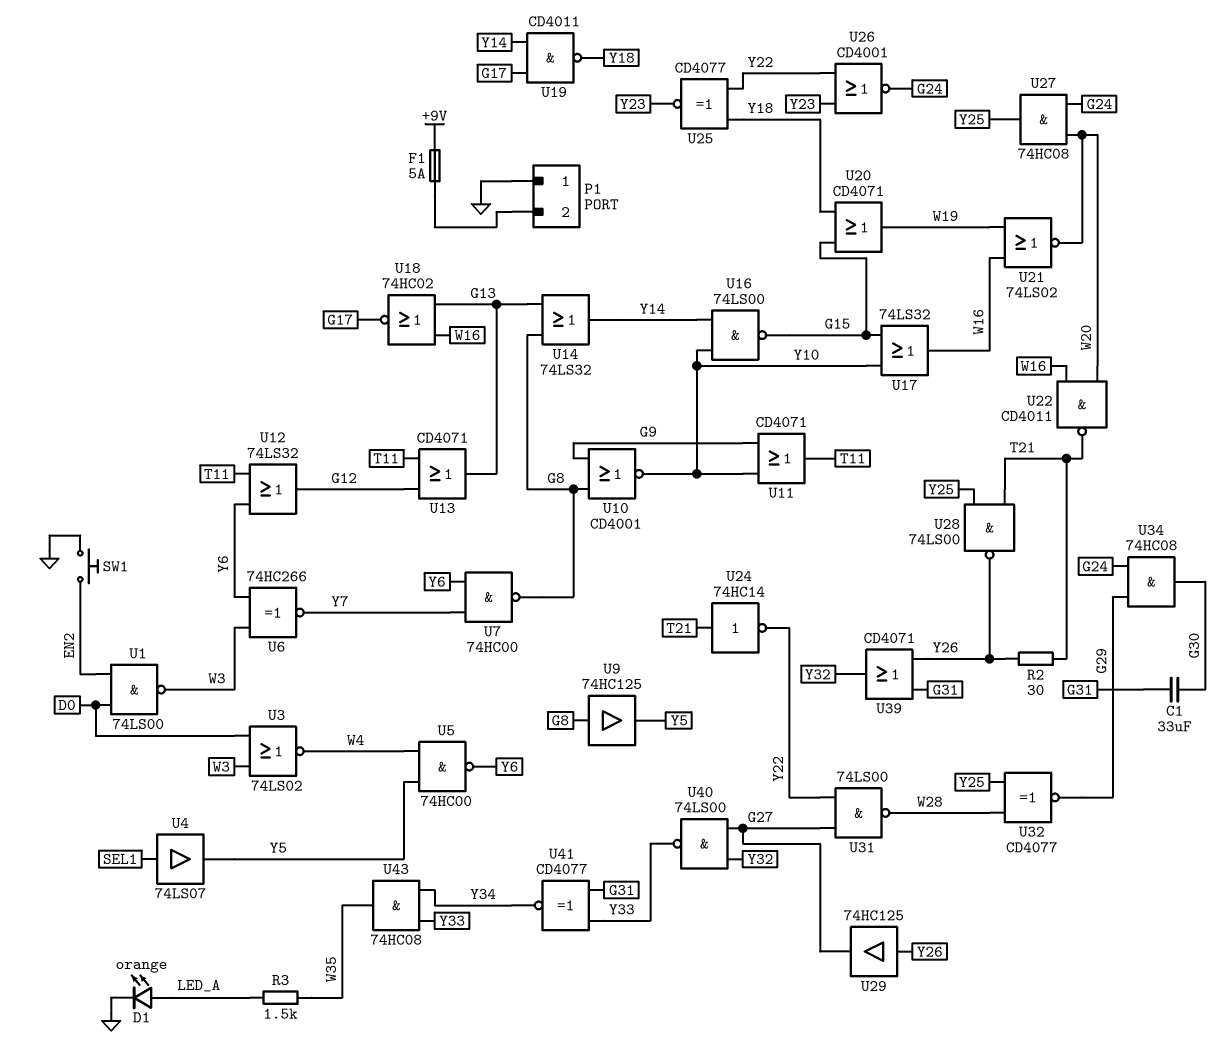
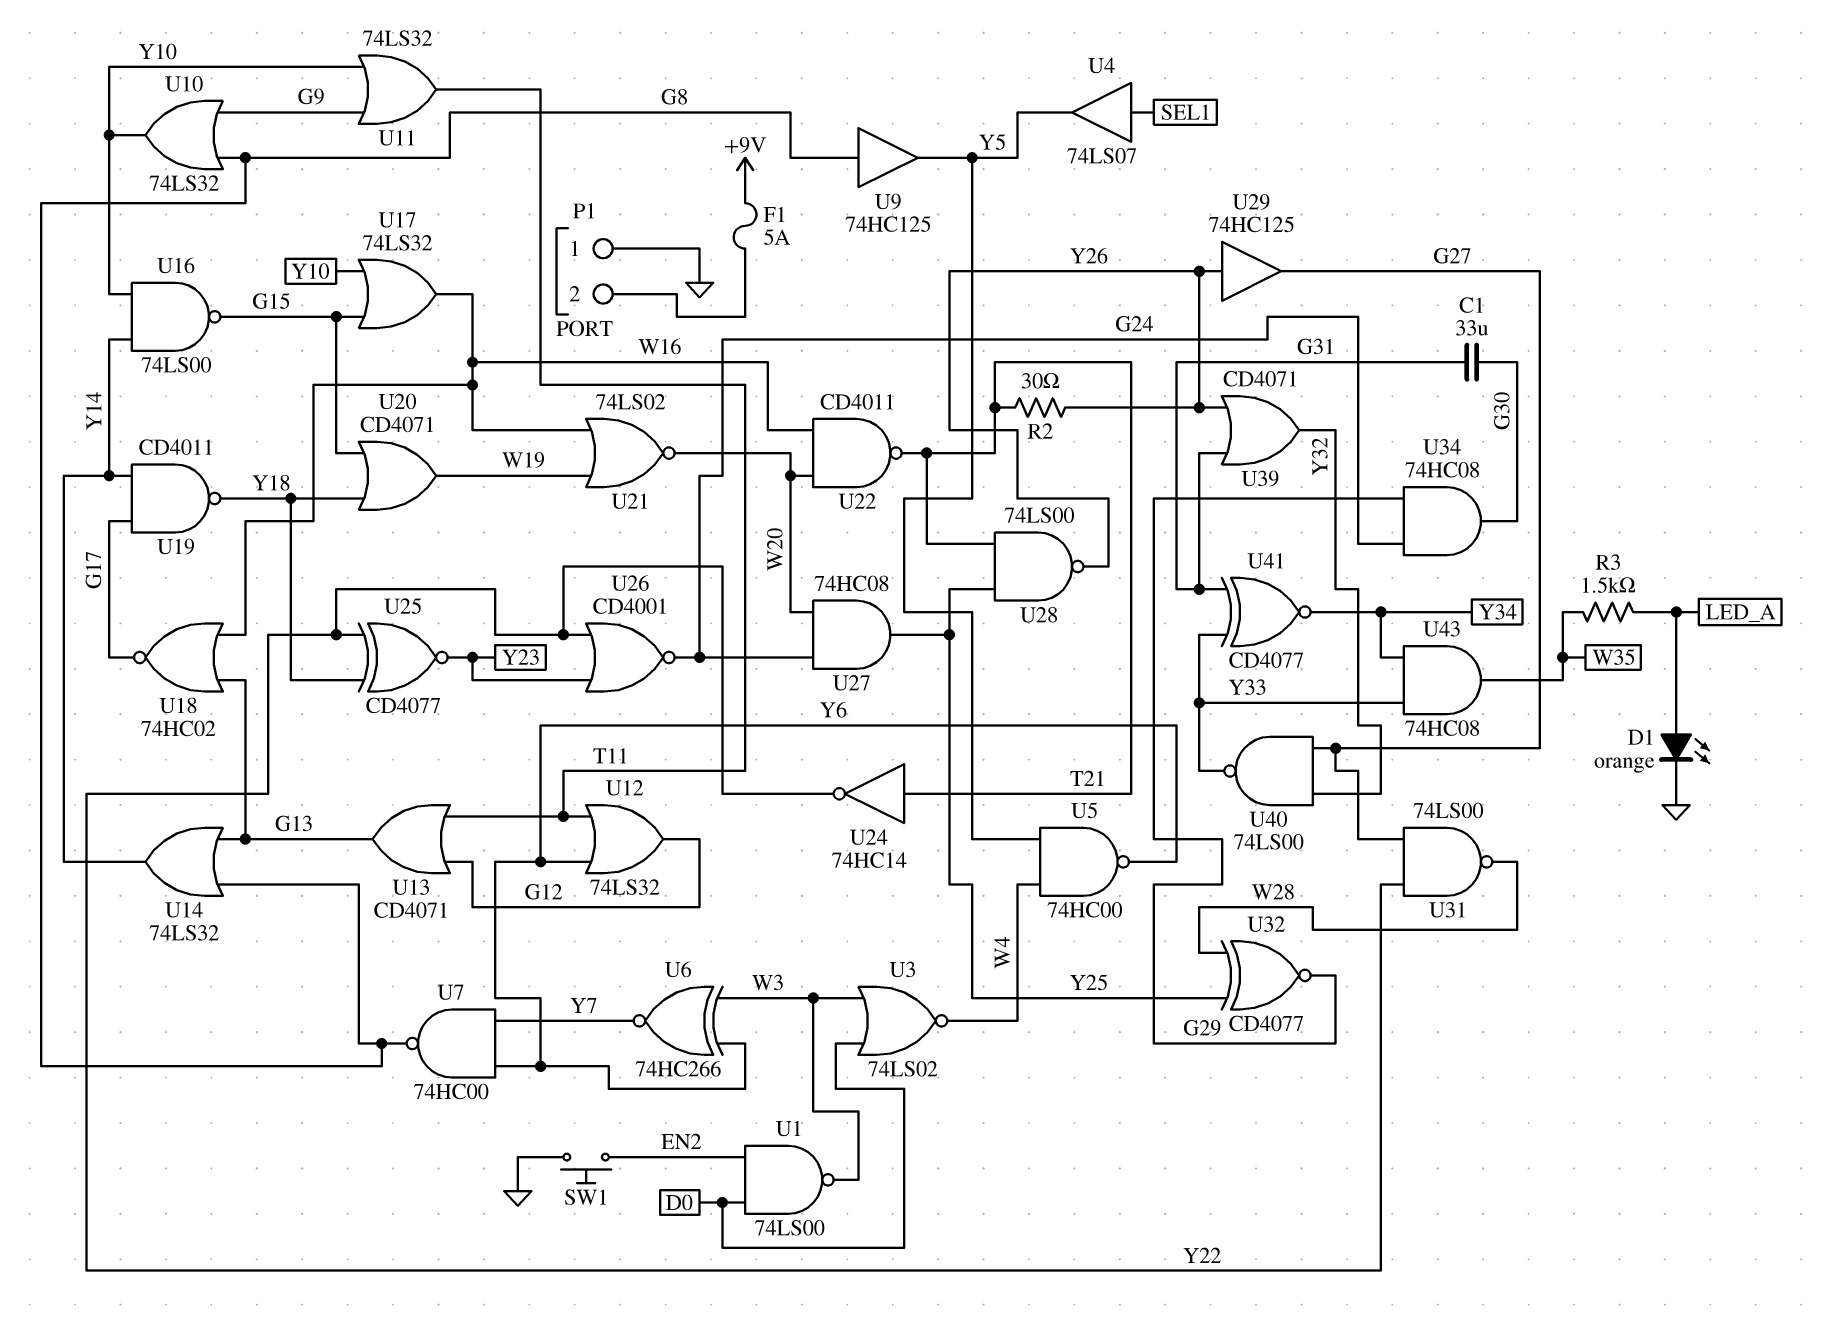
U10: NOR CD4001 (in G8, in G9, out Y10) -> OR 74LS32 (in G8, in G9, out Y10)
U11: OR CD4071 (in G9, in Y10, out T11) -> OR 74LS32 (in G9, in Y10, out T11)

